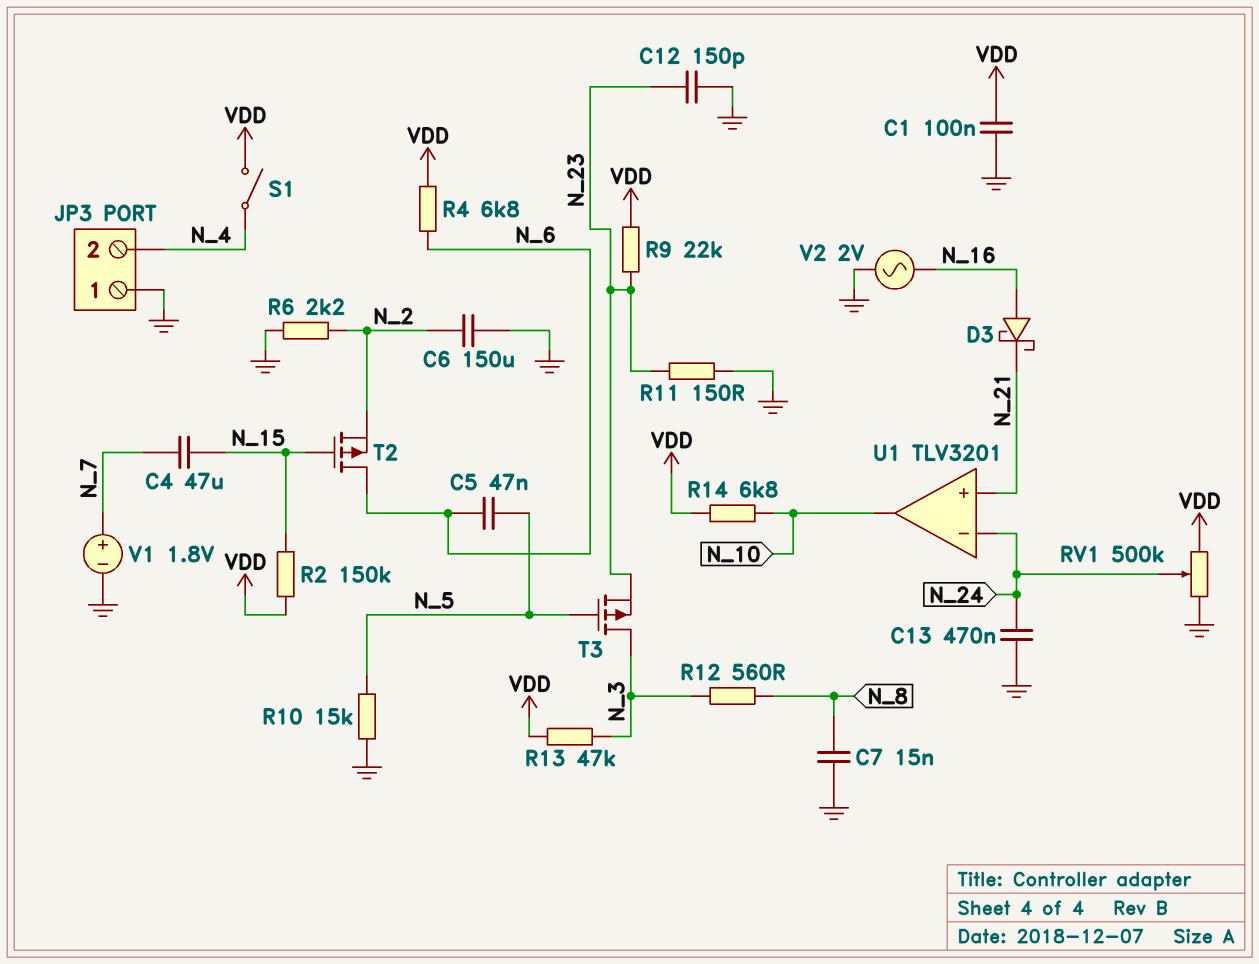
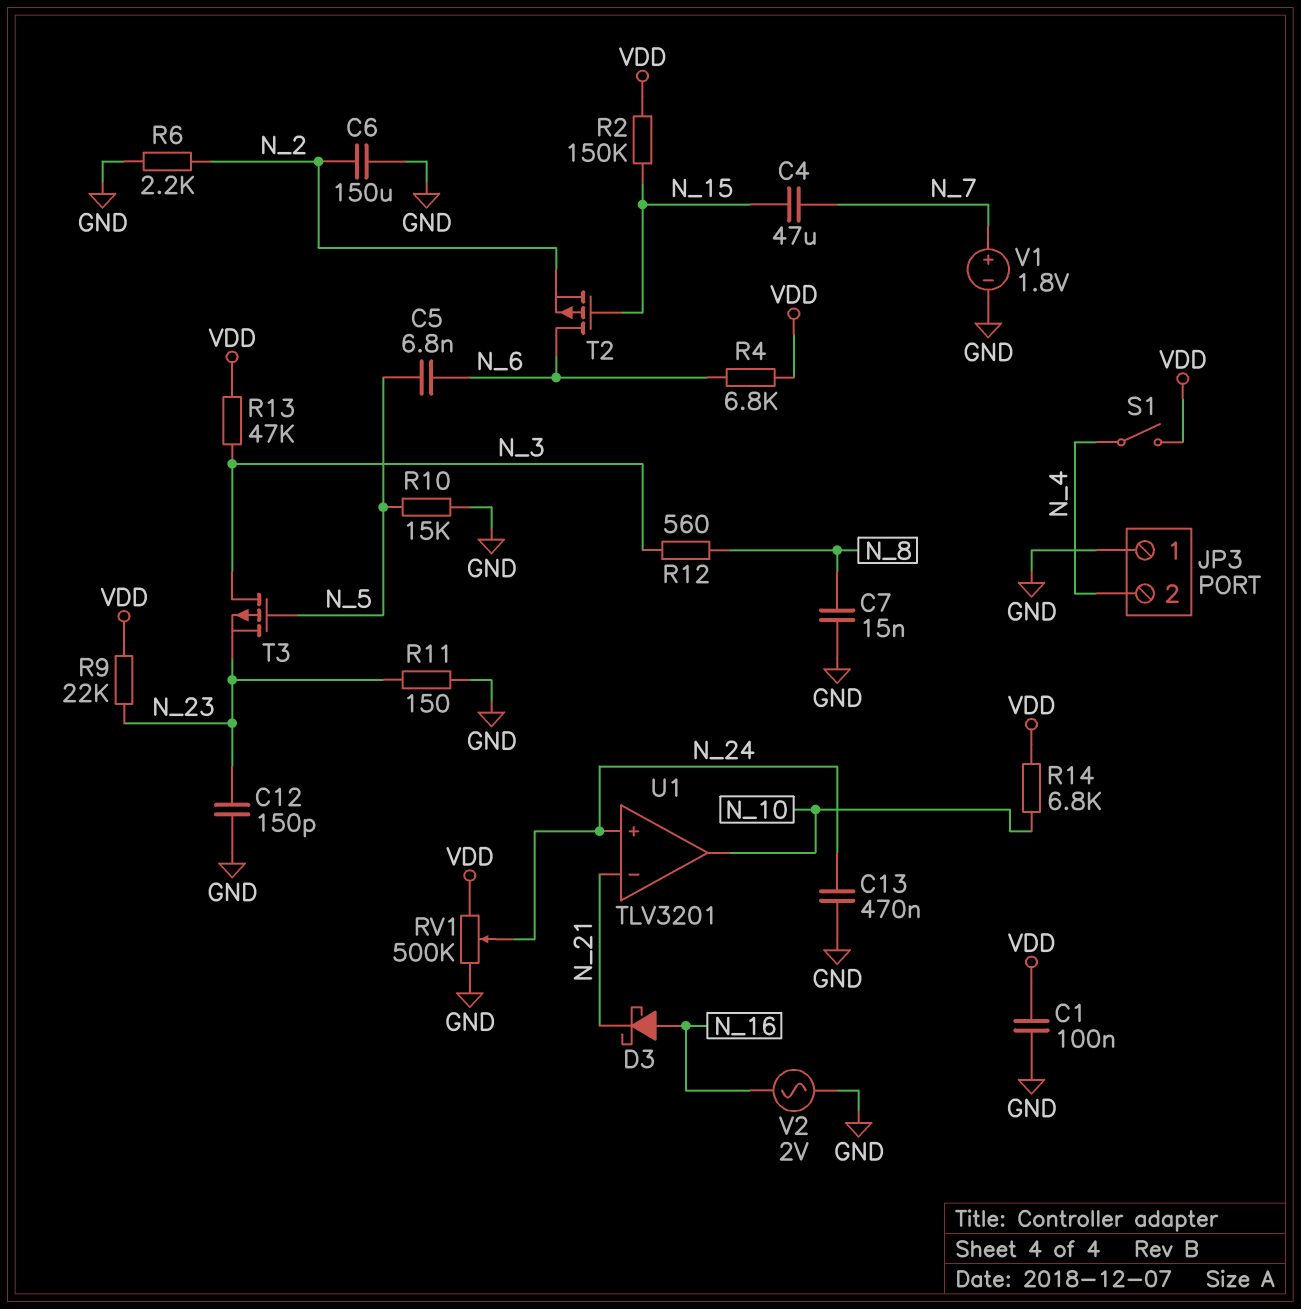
C5: 47nF (N_5, N_6) -> 6.8nF (N_5, N_6)
U1 pin in+: N_21 -> N_24
U1 pin in-: N_24 -> N_21

